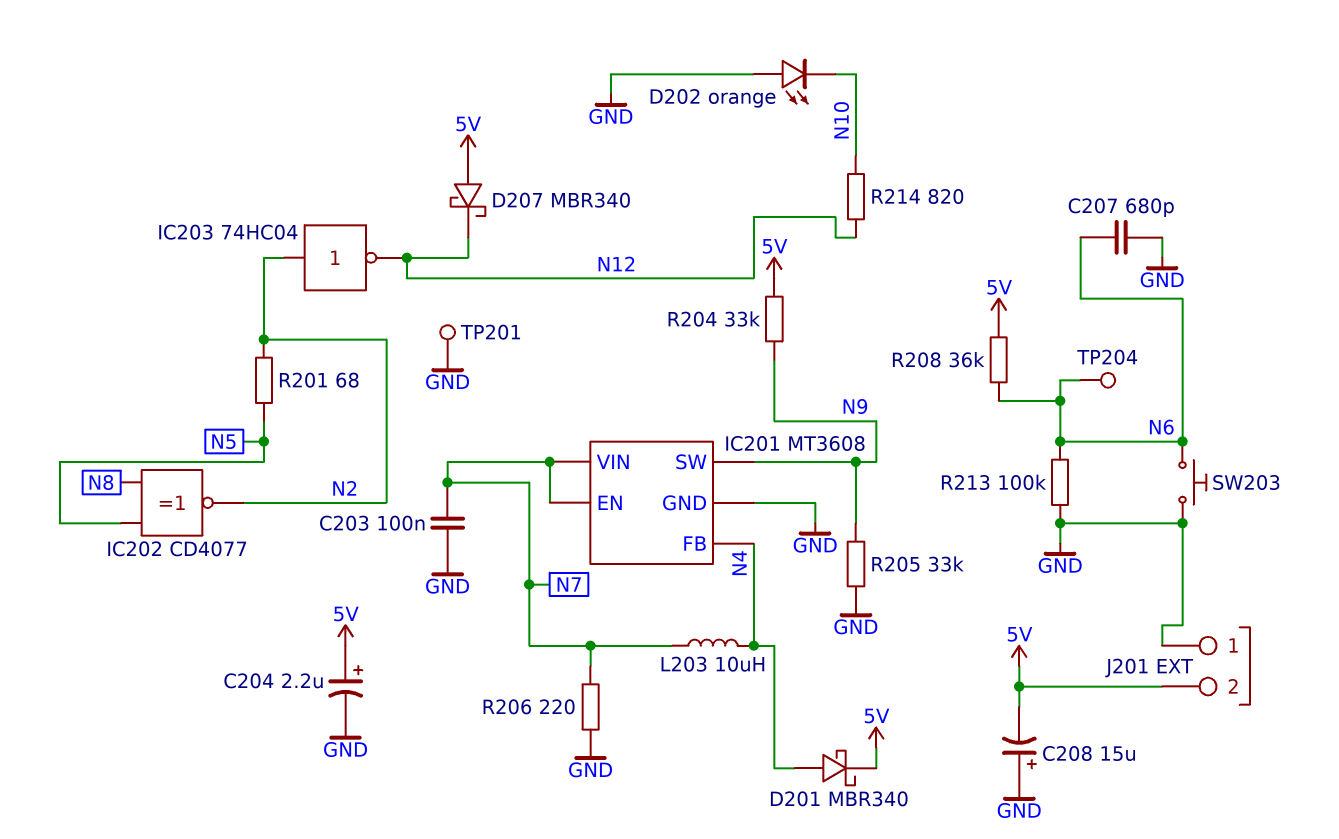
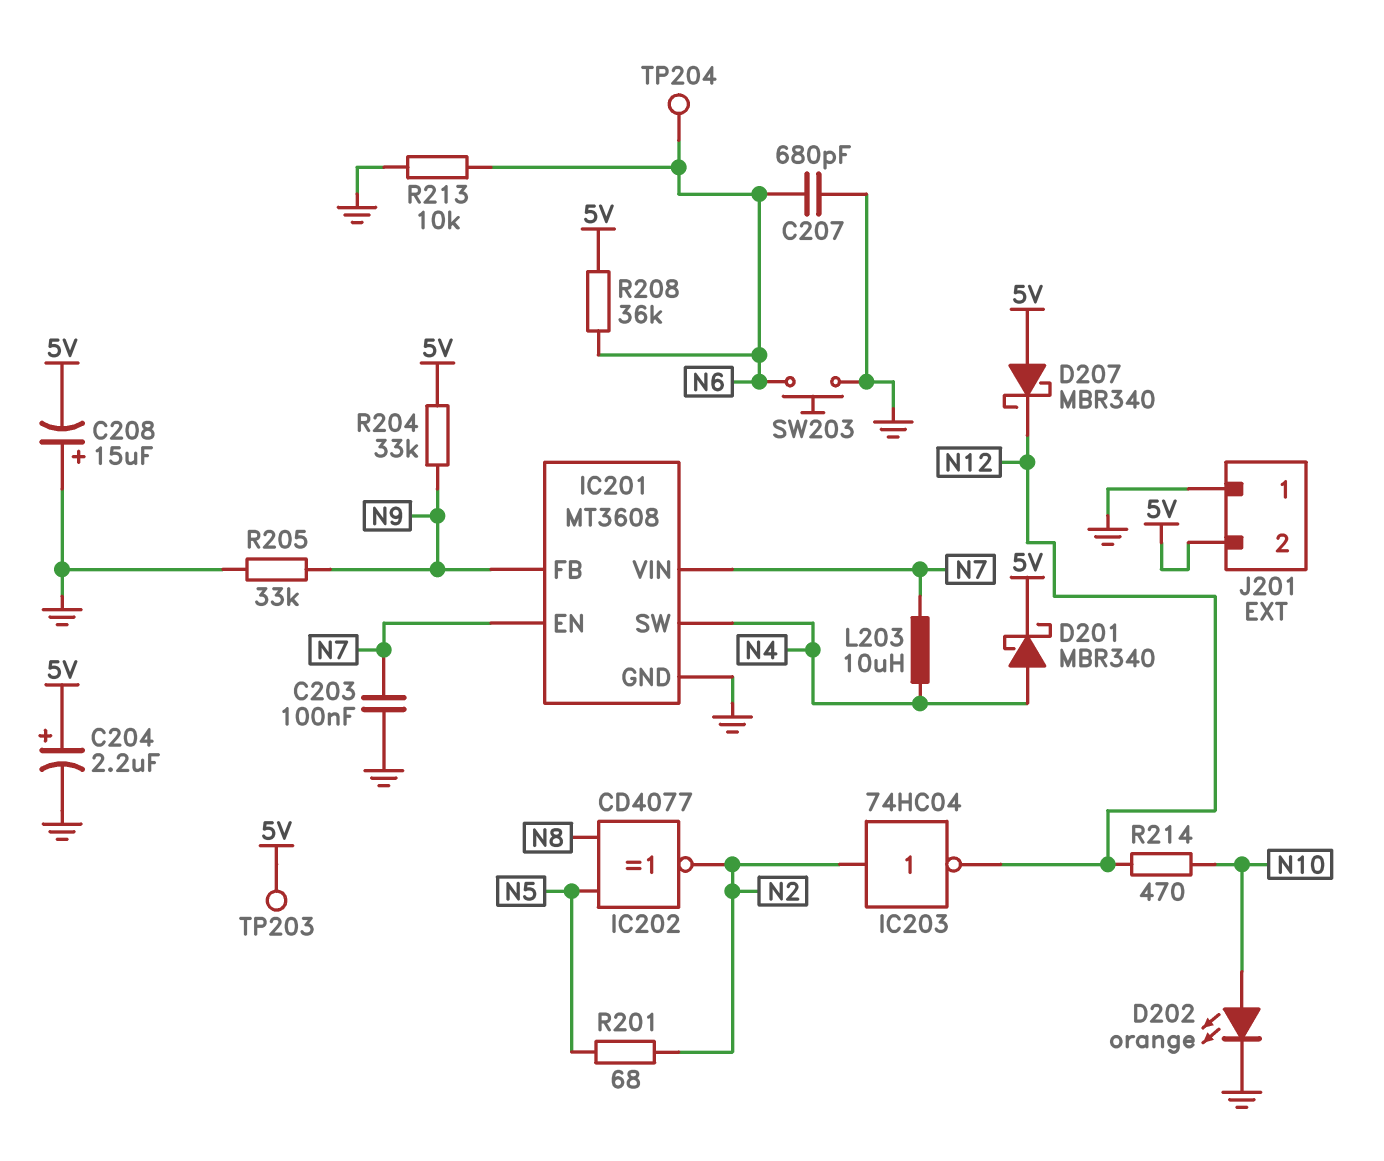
D202: LED orange (A GND, K N10) -> LED orange (A N10, K GND)
IC201 pin FB: N4 -> N9
IC201 pin SW: N9 -> N4
R206: 220 (GND, N7) -> none
R213: 100k (GND, N6) -> 10k (GND, N6)
R214: 820 (N10, N12) -> 470 (N10, N12)
TP201: test point (GND) -> none
TP203: none -> test point (5V)

